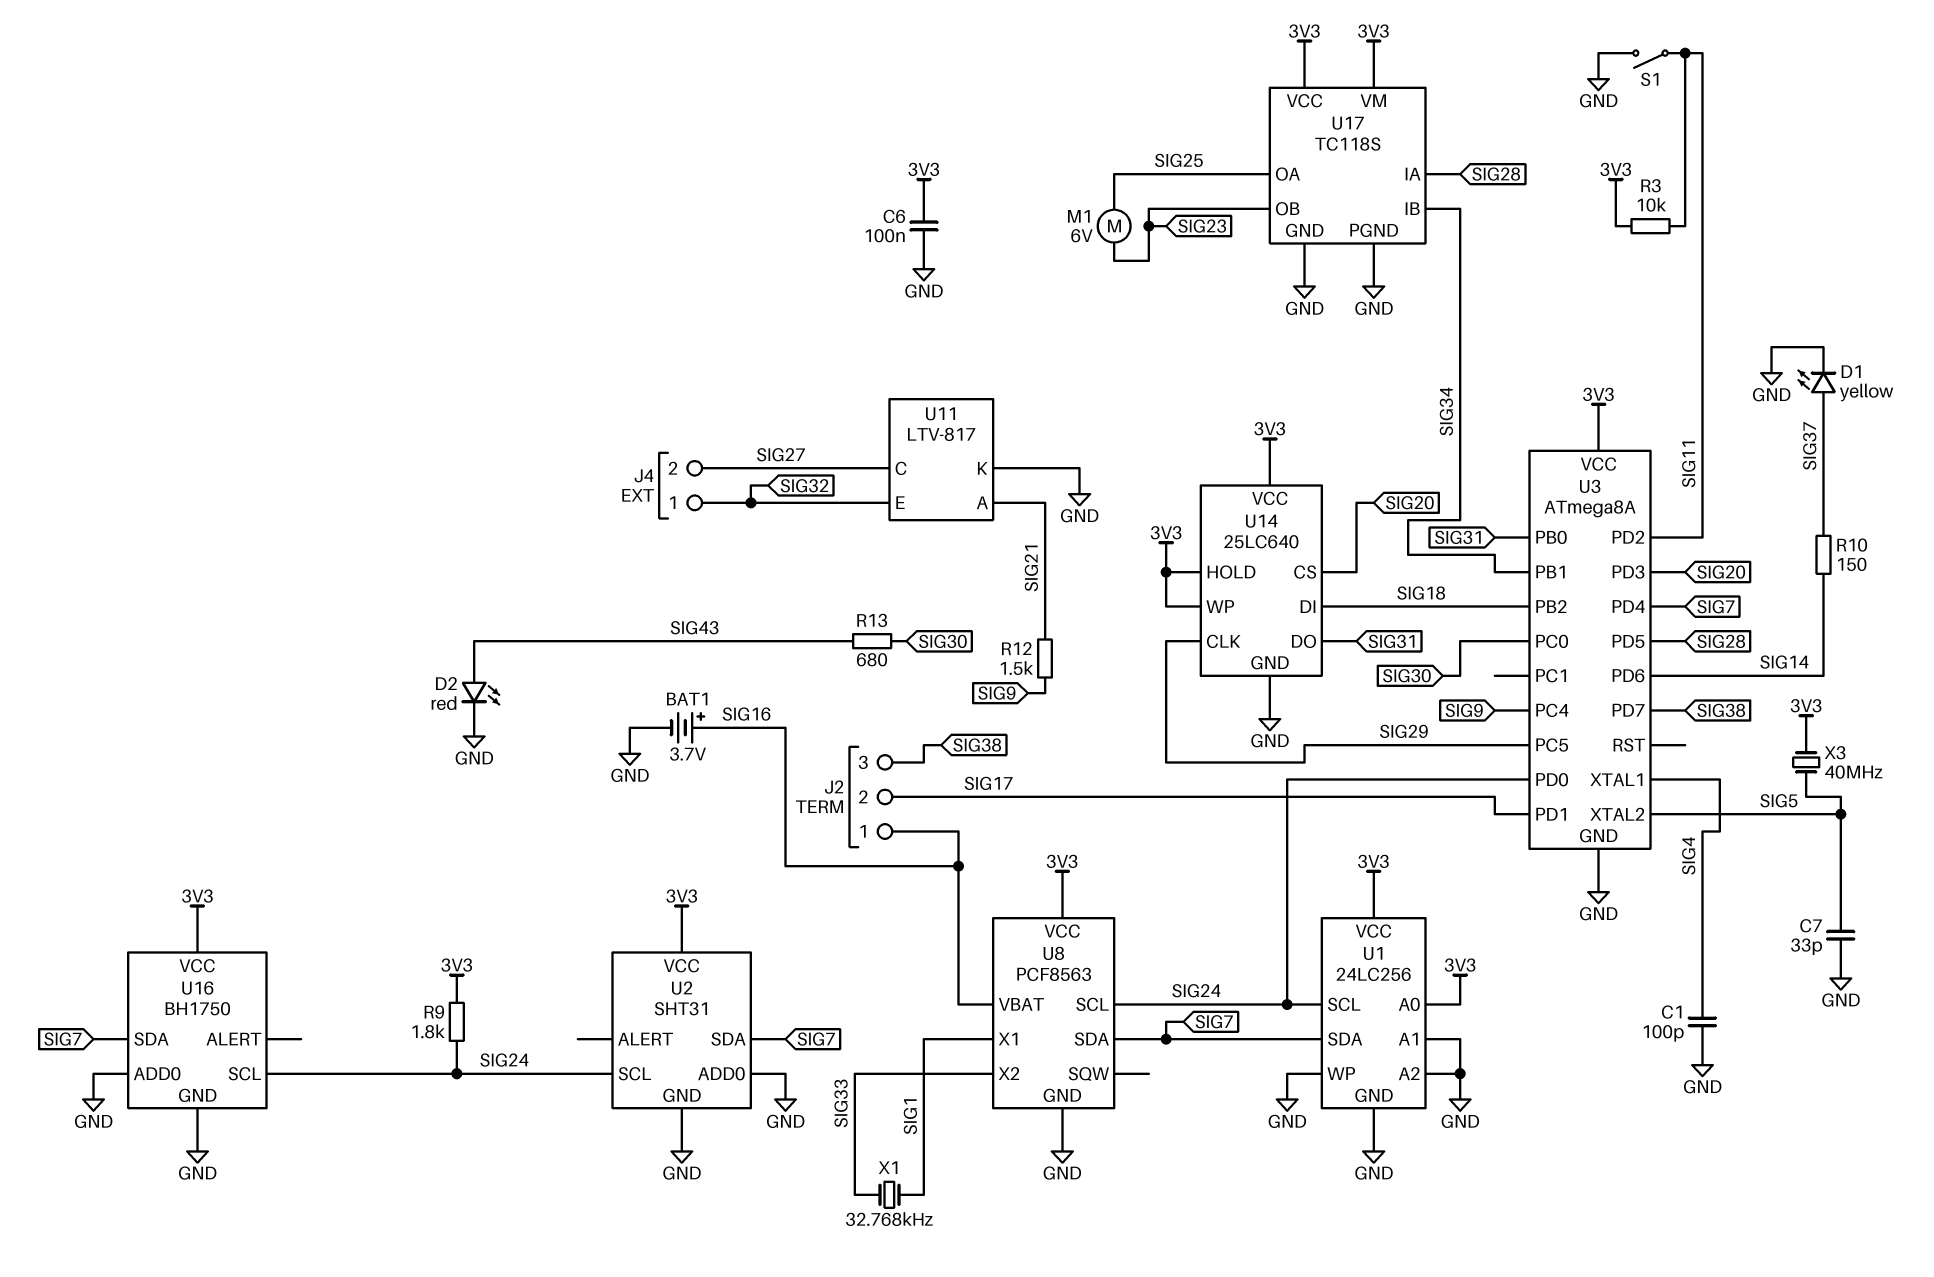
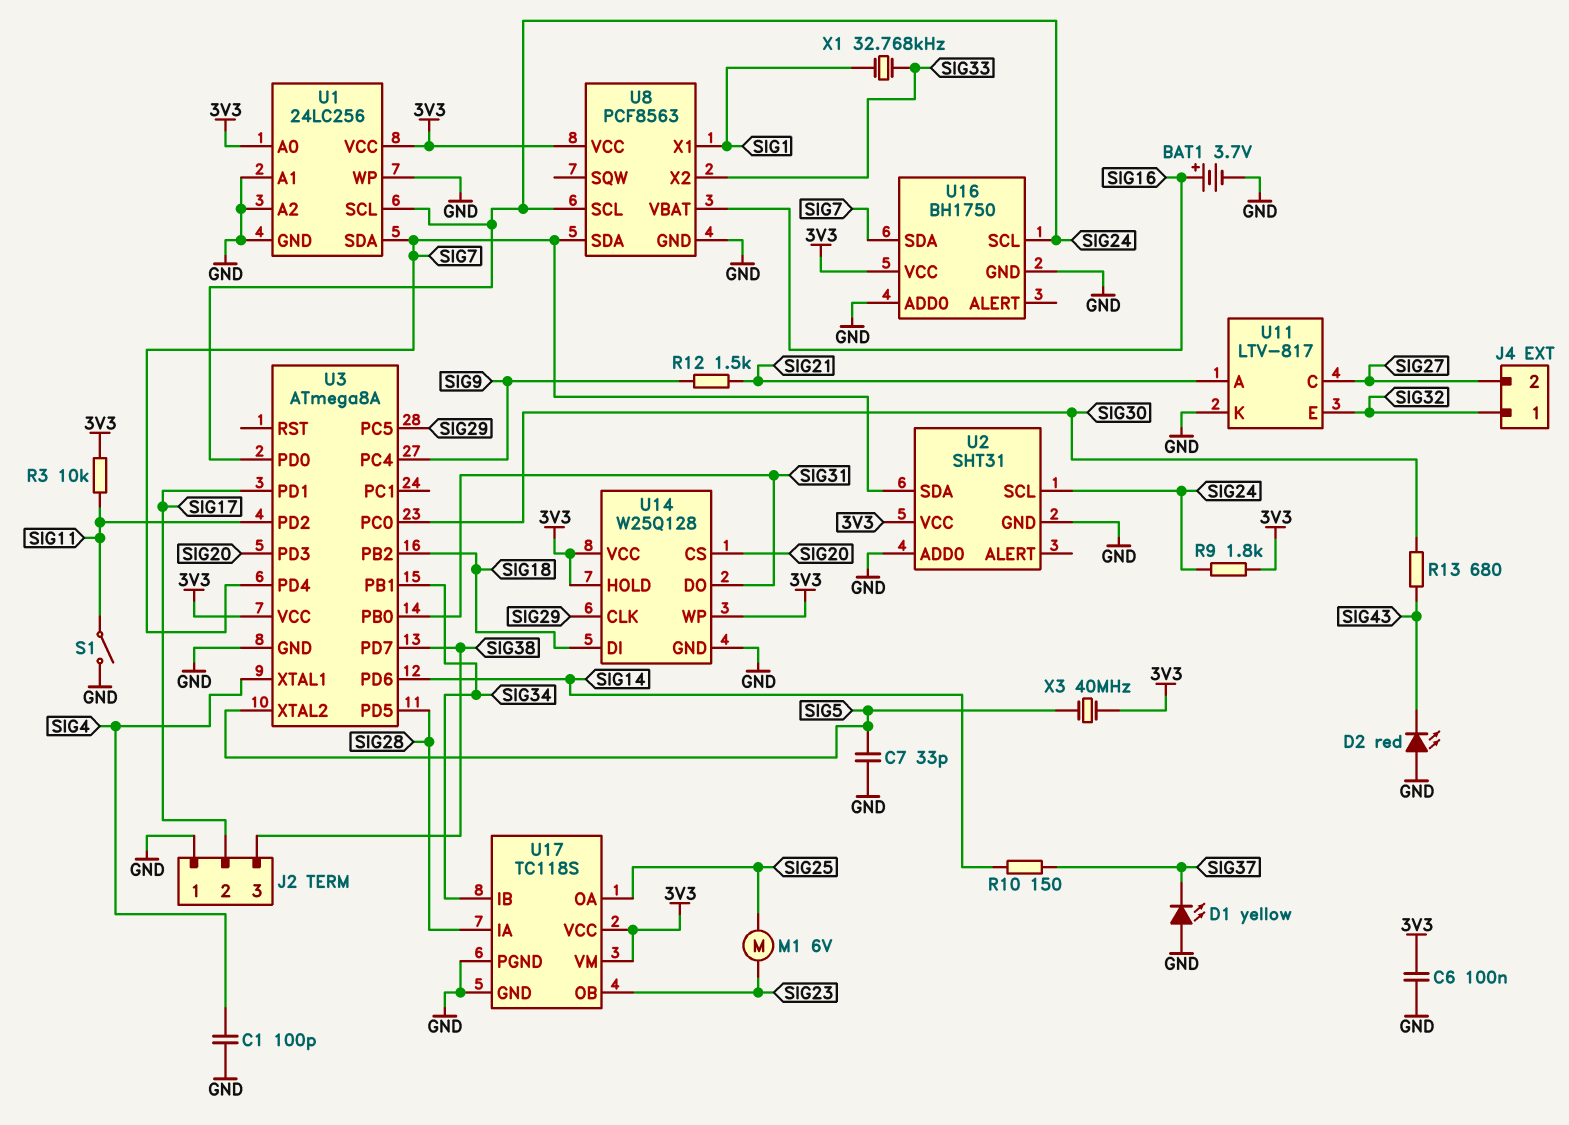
D1: LED yellow (A SIG37, K GND) -> LED yellow (A GND, K SIG37)
D2: LED red (A SIG43, K GND) -> LED red (A GND, K SIG43)
J2 pin 1: SIG16 -> GND
U14: 25LC640 -> W25Q128

